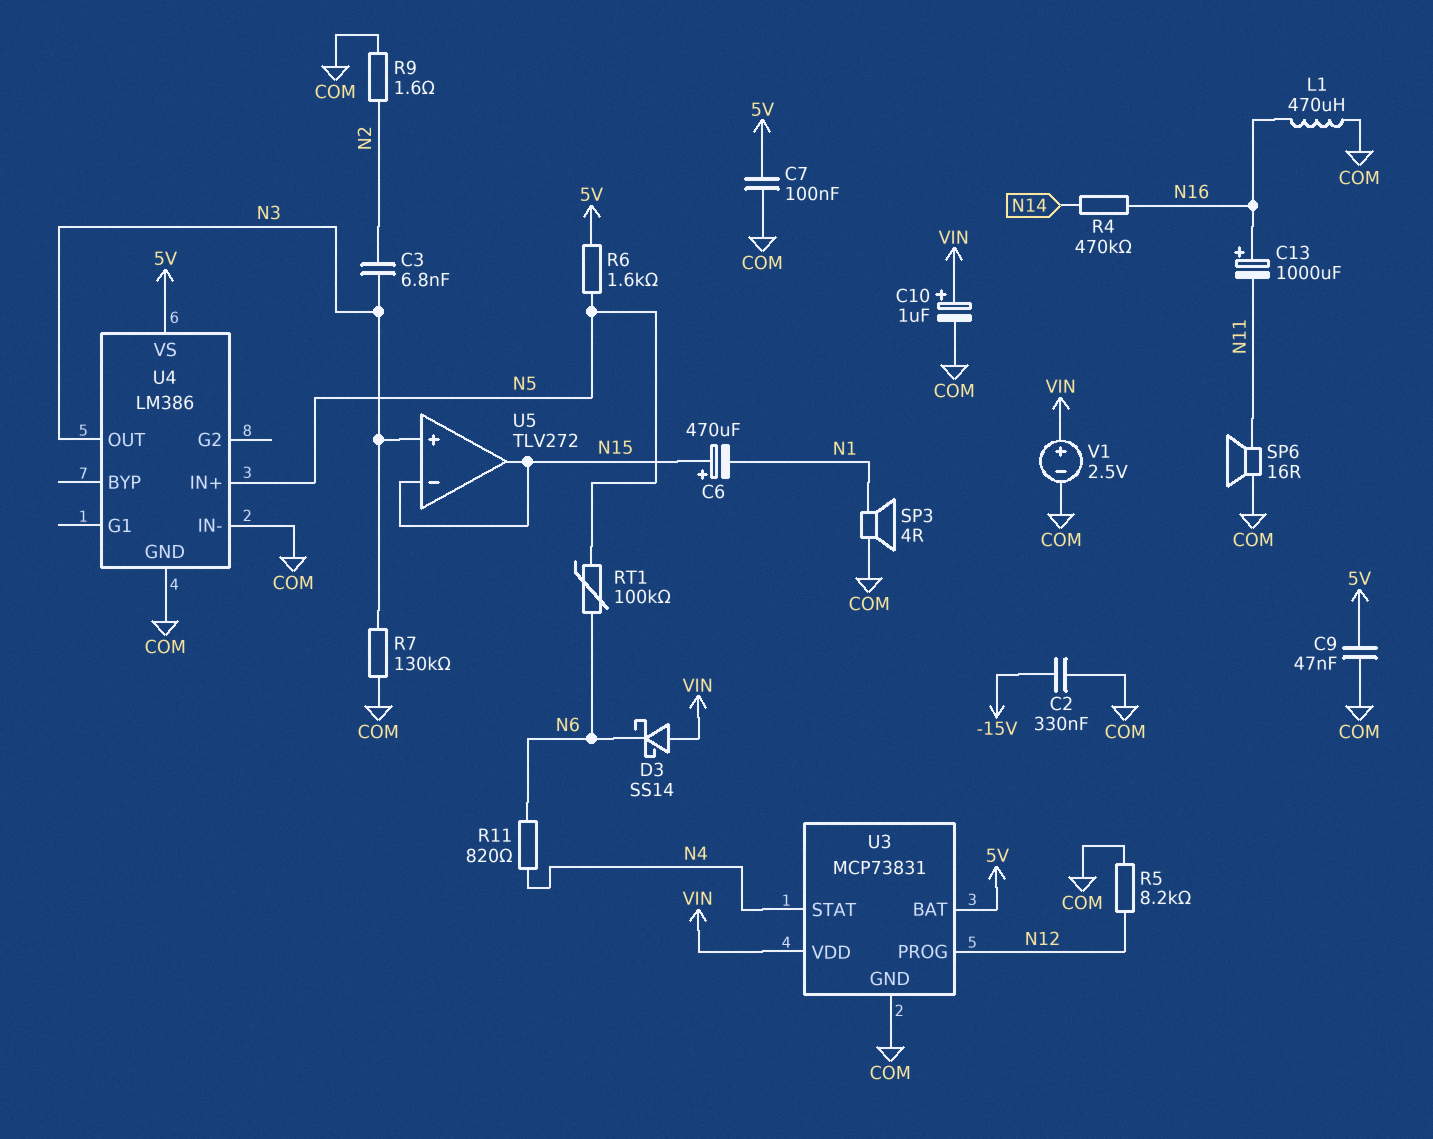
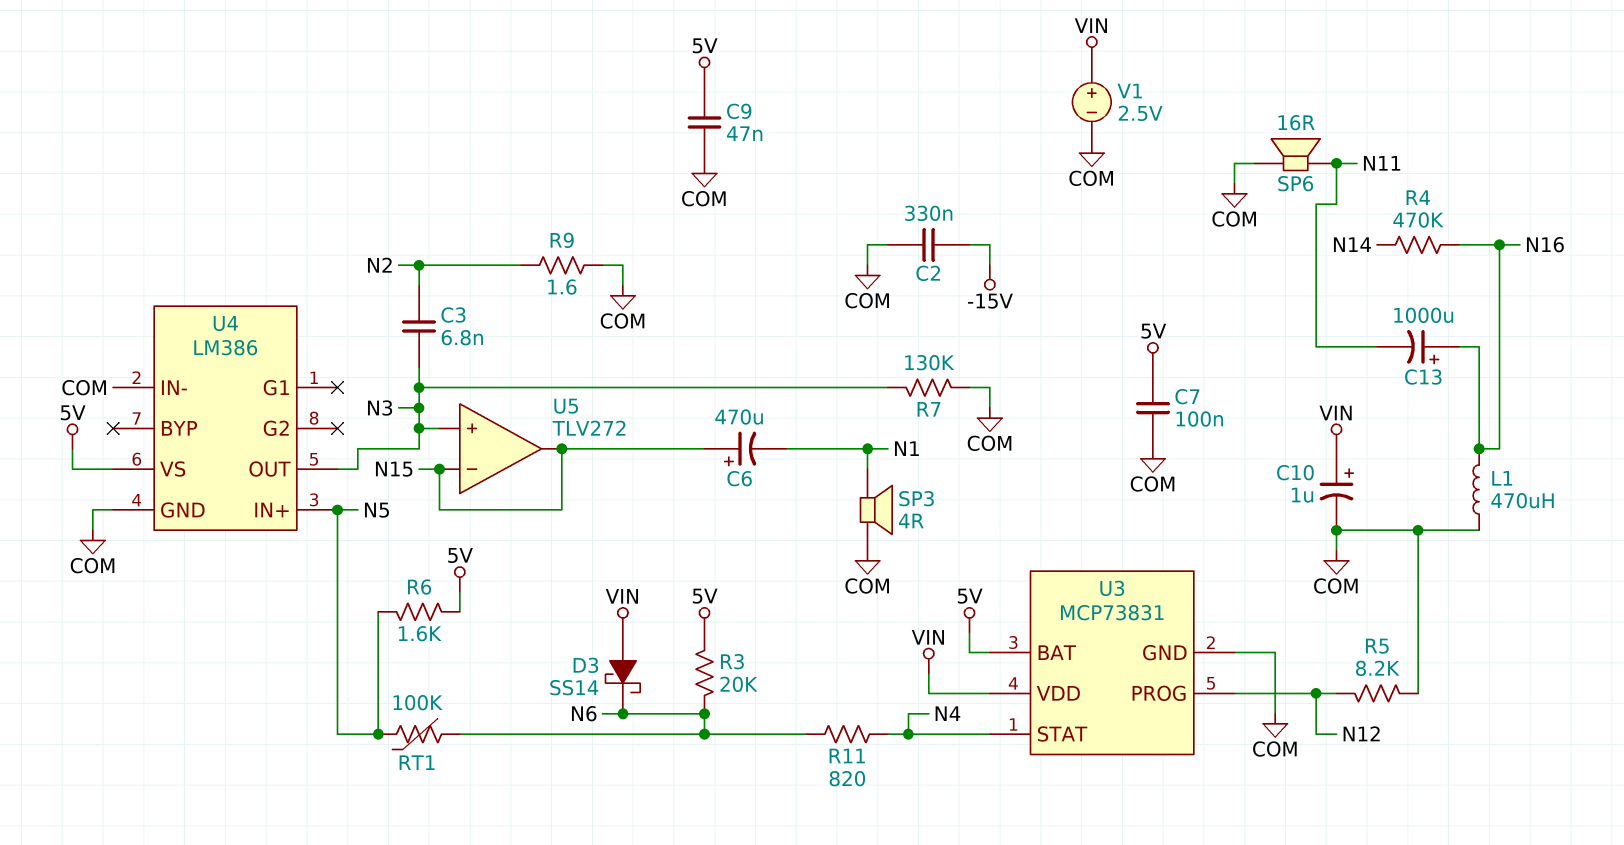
R3: none -> 20k (5V, N6)

